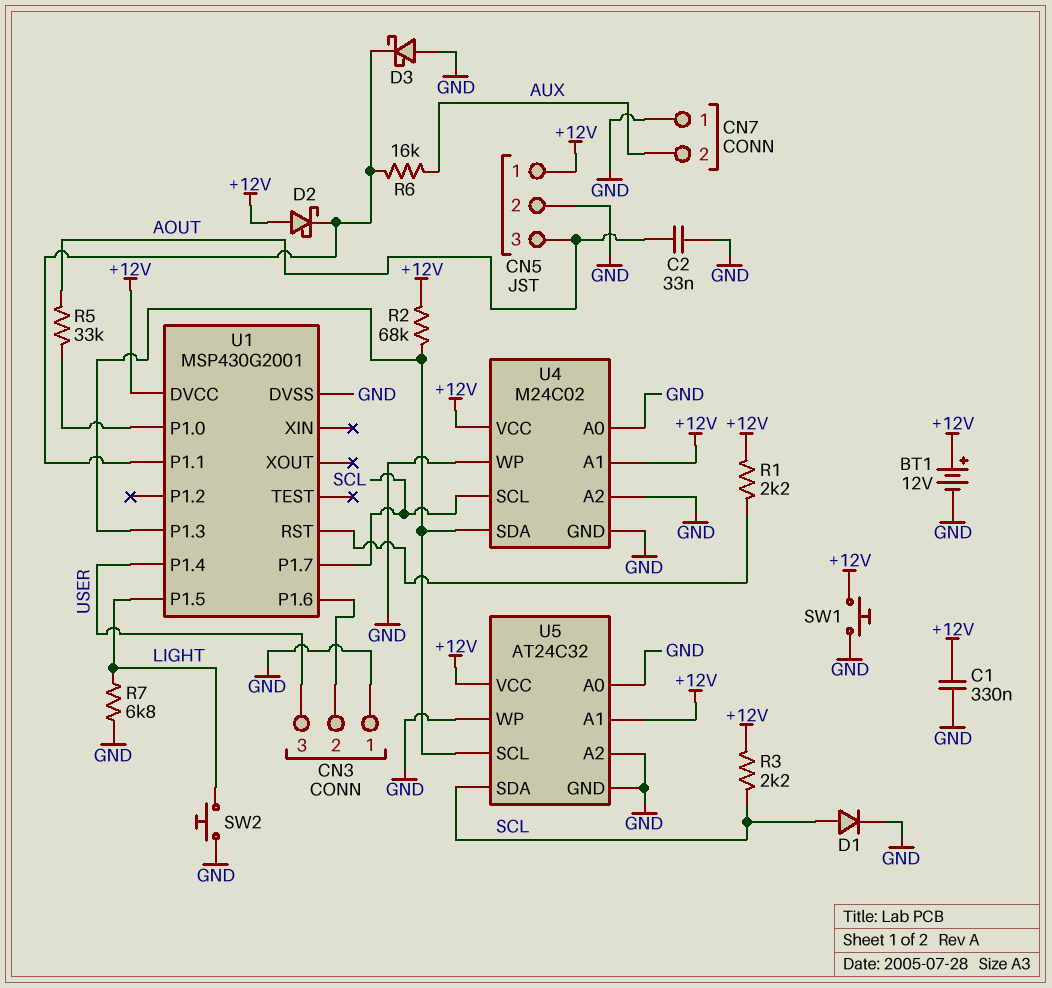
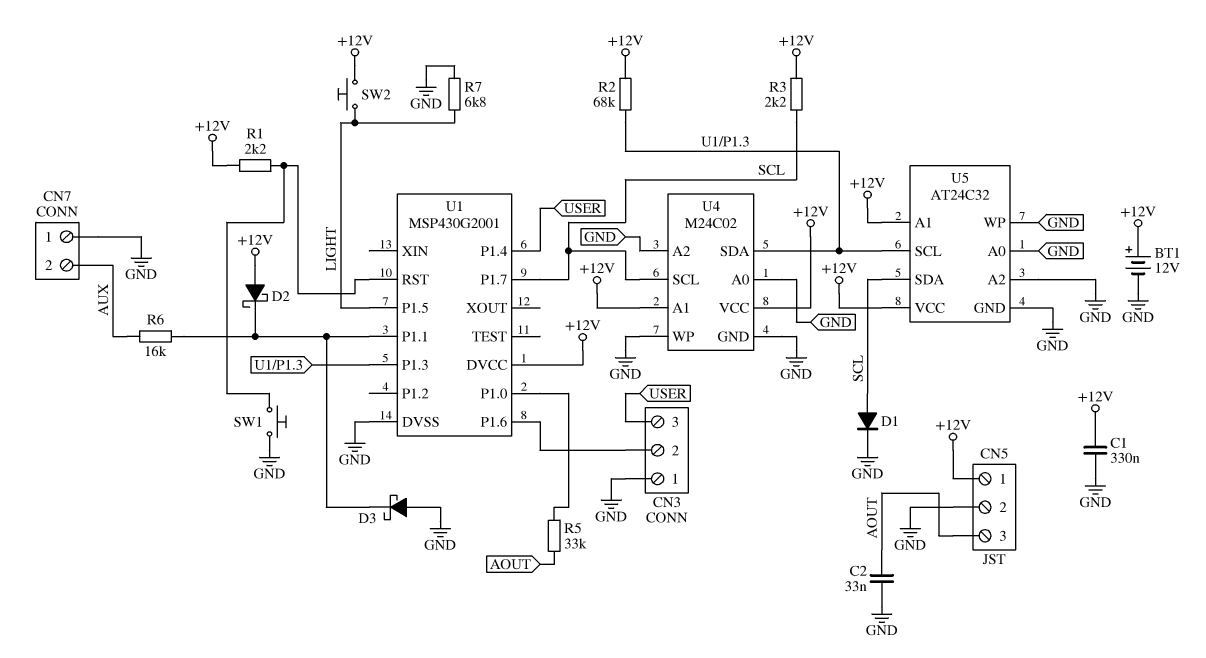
SW1: button (+12V, GND) -> button (GND, U1/RST)
SW2: button (GND, LIGHT) -> button (+12V, LIGHT)

